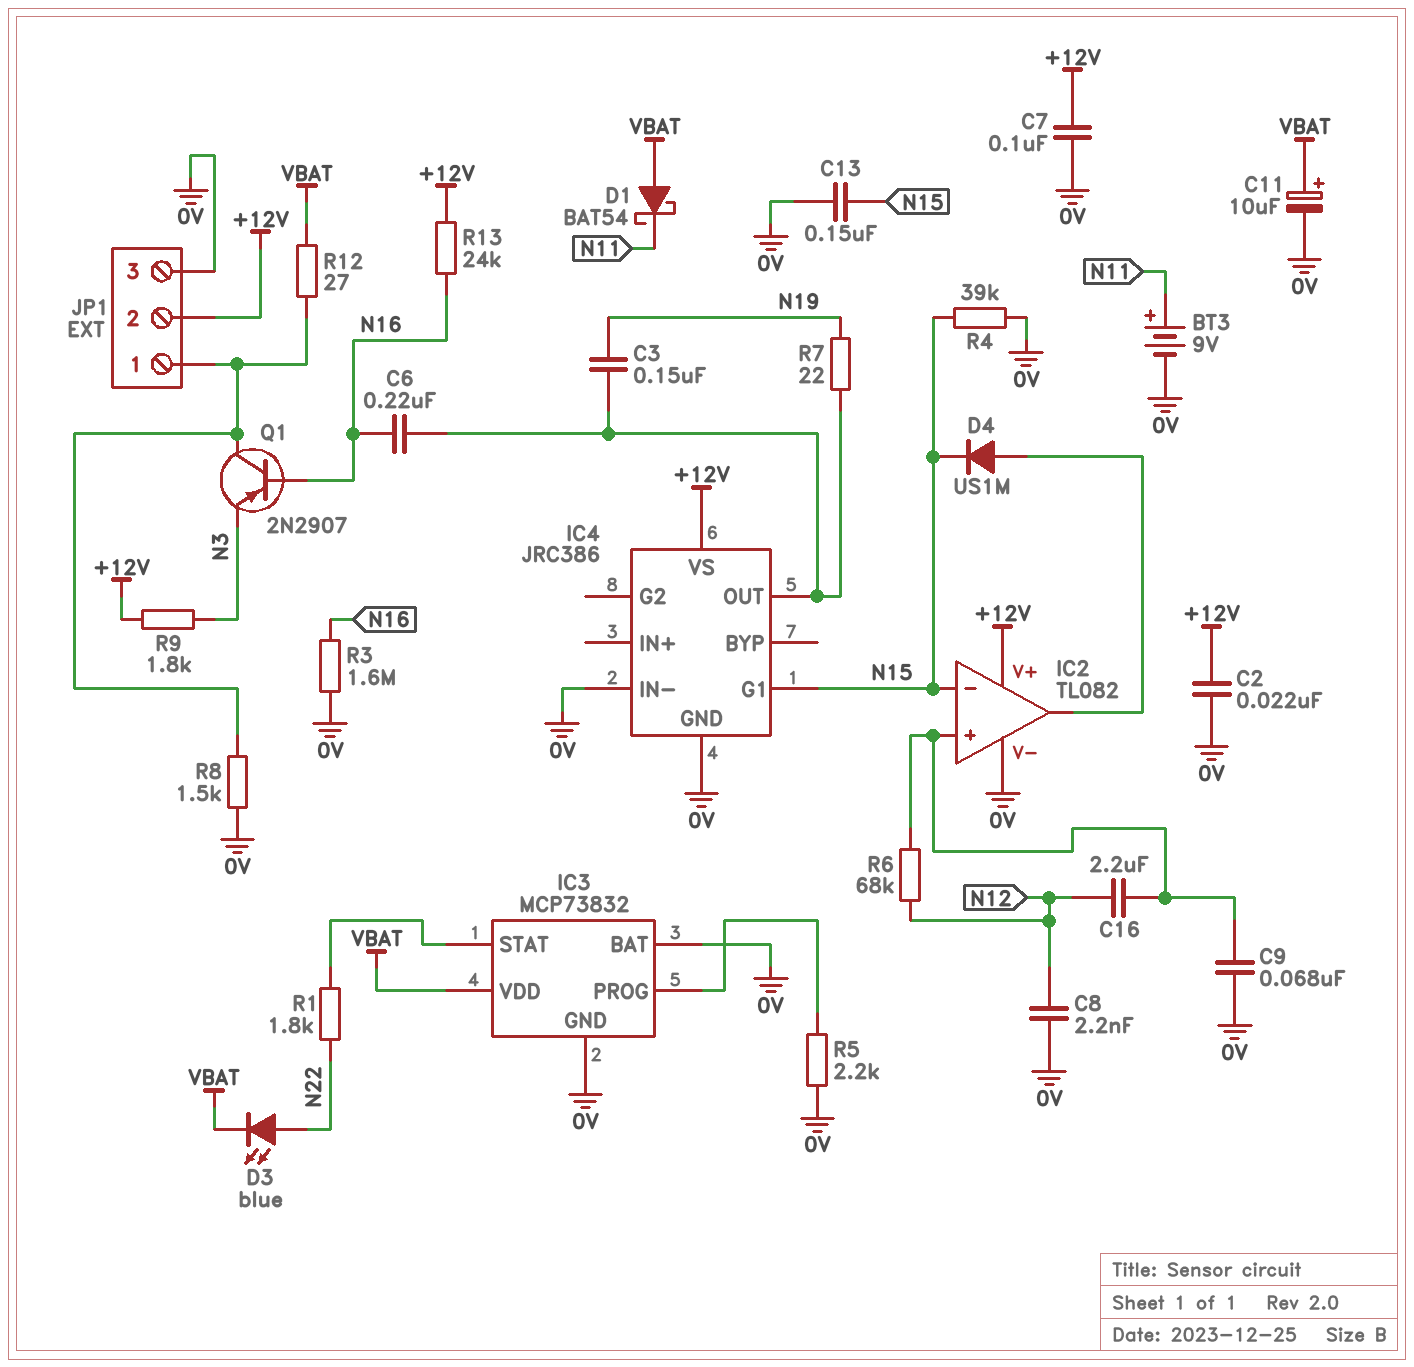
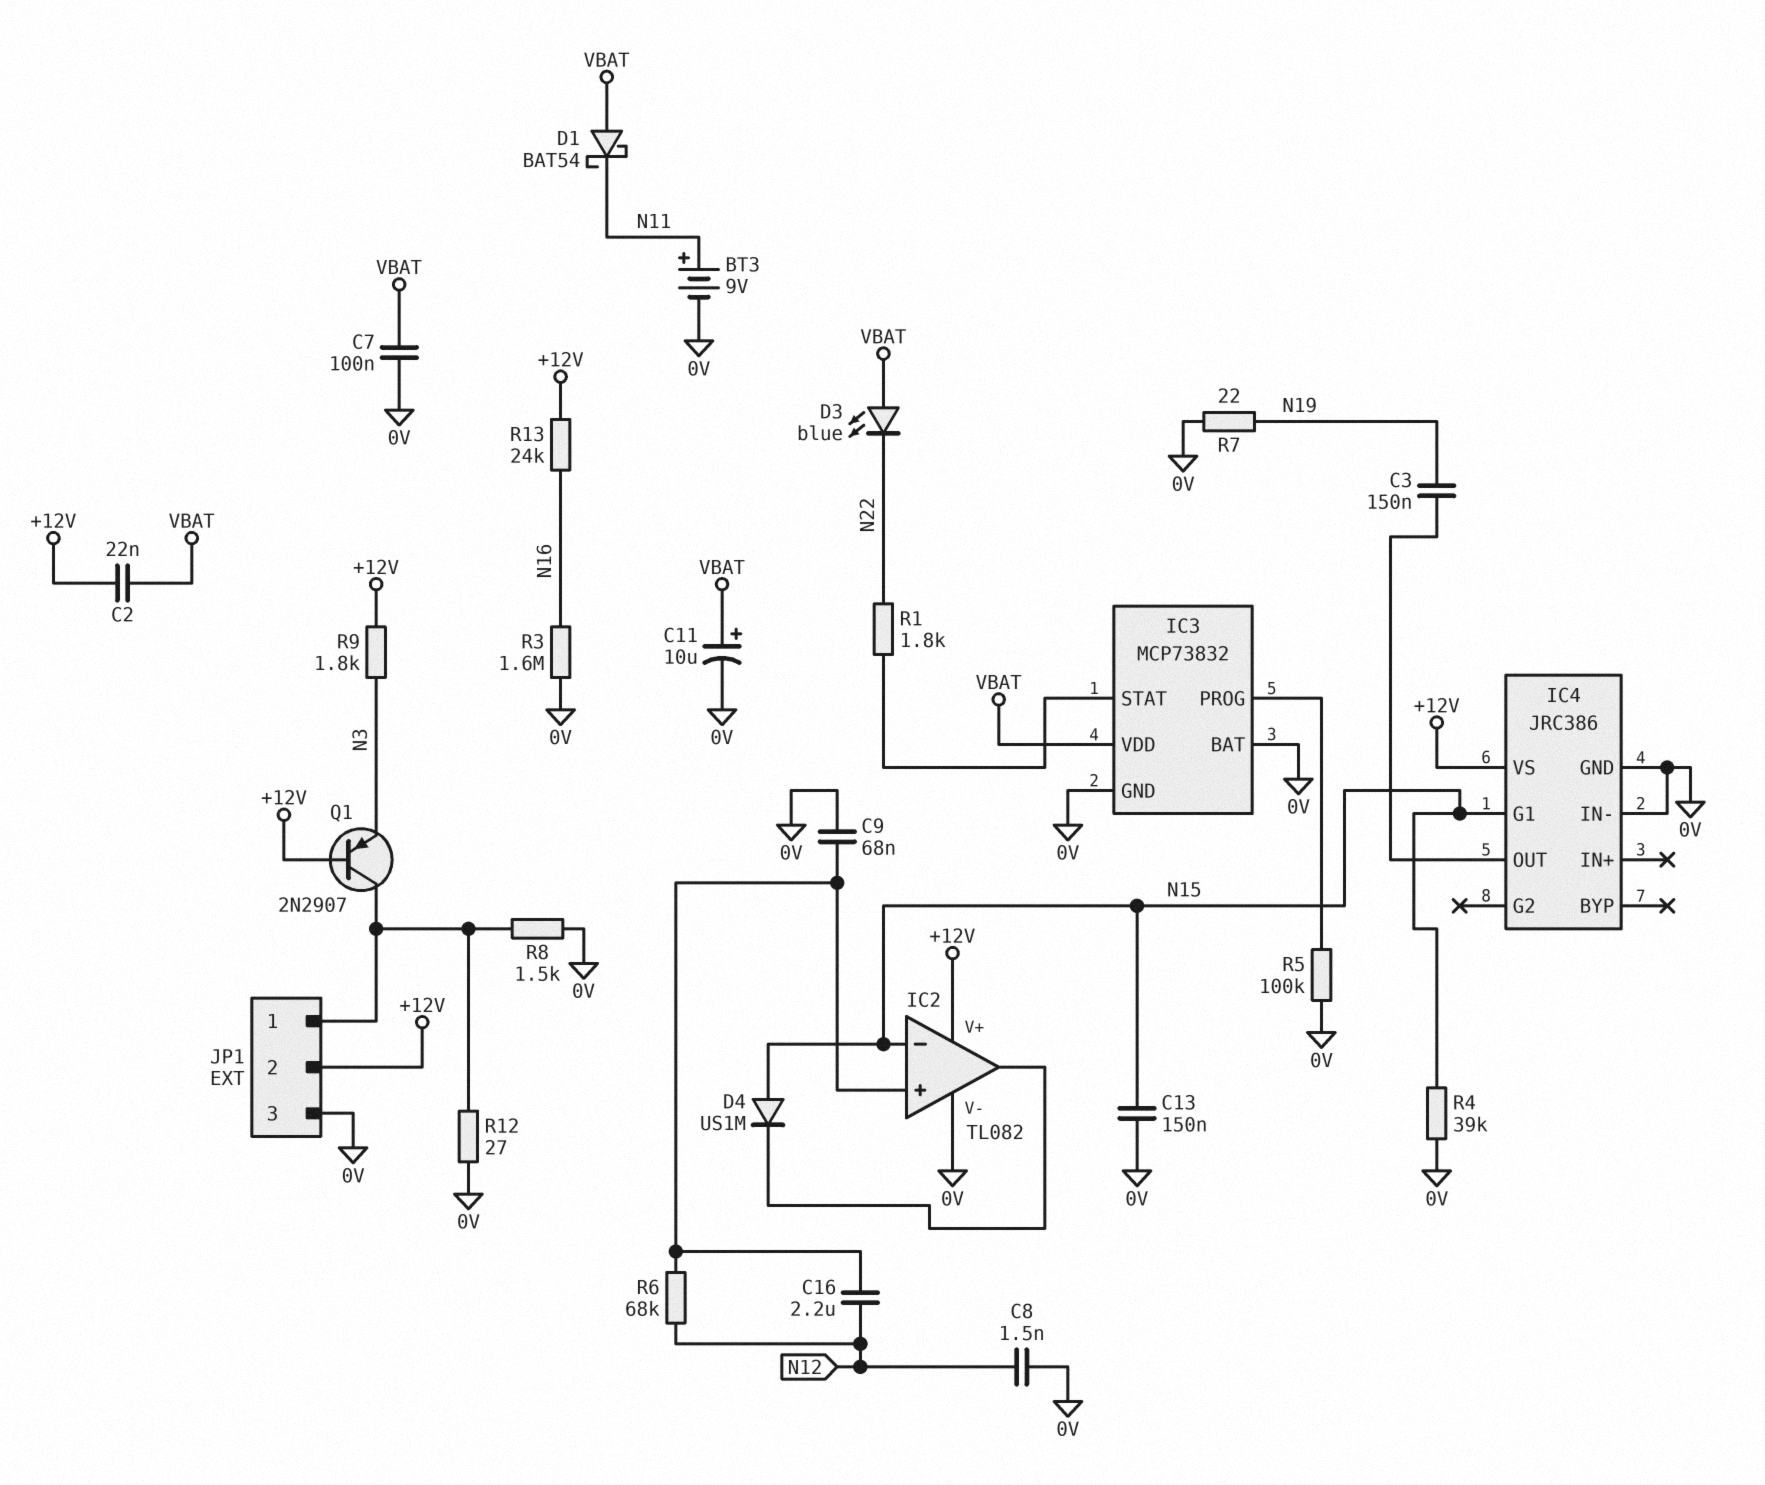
C2: 22nF (+12V, 0V) -> 22nF (+12V, VBAT)
C6: 220nF (IC4/OUT, N16) -> none
C7: 100nF (+12V, 0V) -> 100nF (0V, VBAT)
C8: 2.2nF (0V, N12) -> 1.5nF (0V, N12)
D3: LED blue (A N22, K VBAT) -> LED blue (A VBAT, K N22)
D4: diode US1M (A IC2/out, K N15) -> diode US1M (A N15, K IC2/out)
Q1: PNP 2N2907 (B N16, C JP1/1, E N3) -> PNP 2N2907 (B +12V, C JP1/1, E N3)
R5: 2.2k (0V, IC3/PROG) -> 100k (0V, IC3/PROG)
R7: 22 (IC4/OUT, N19) -> 22 (0V, N19)
R12: 27 (JP1/1, VBAT) -> 27 (0V, JP1/1)

